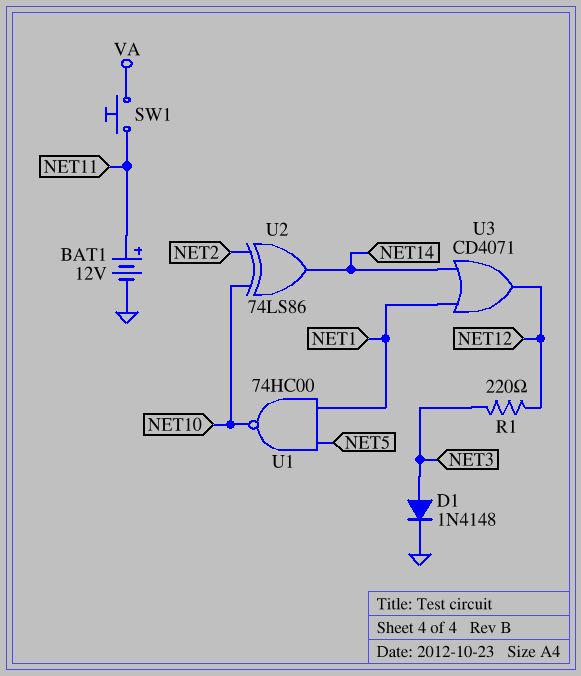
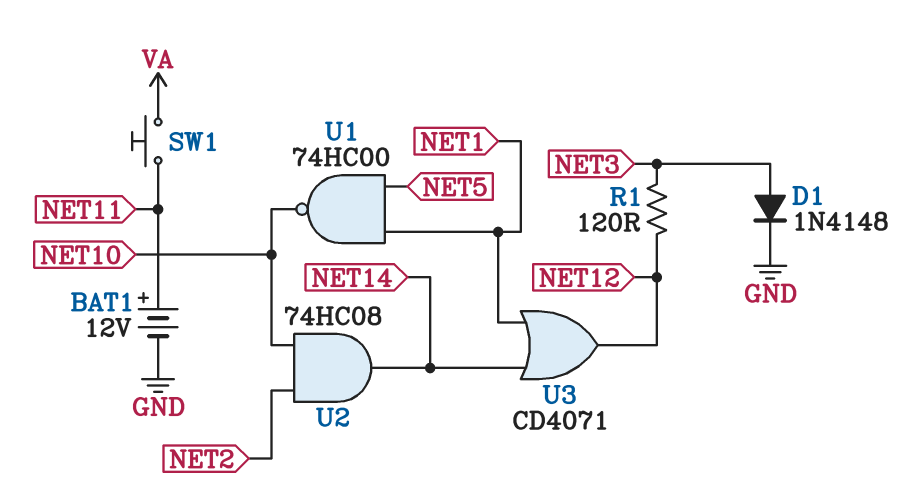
R1: 220 (NET3, NET12) -> 120 (NET3, NET12)
U2: XOR 74LS86 (in NET2, in NET10, out NET14) -> AND 74HC08 (in NET2, in NET10, out NET14)

